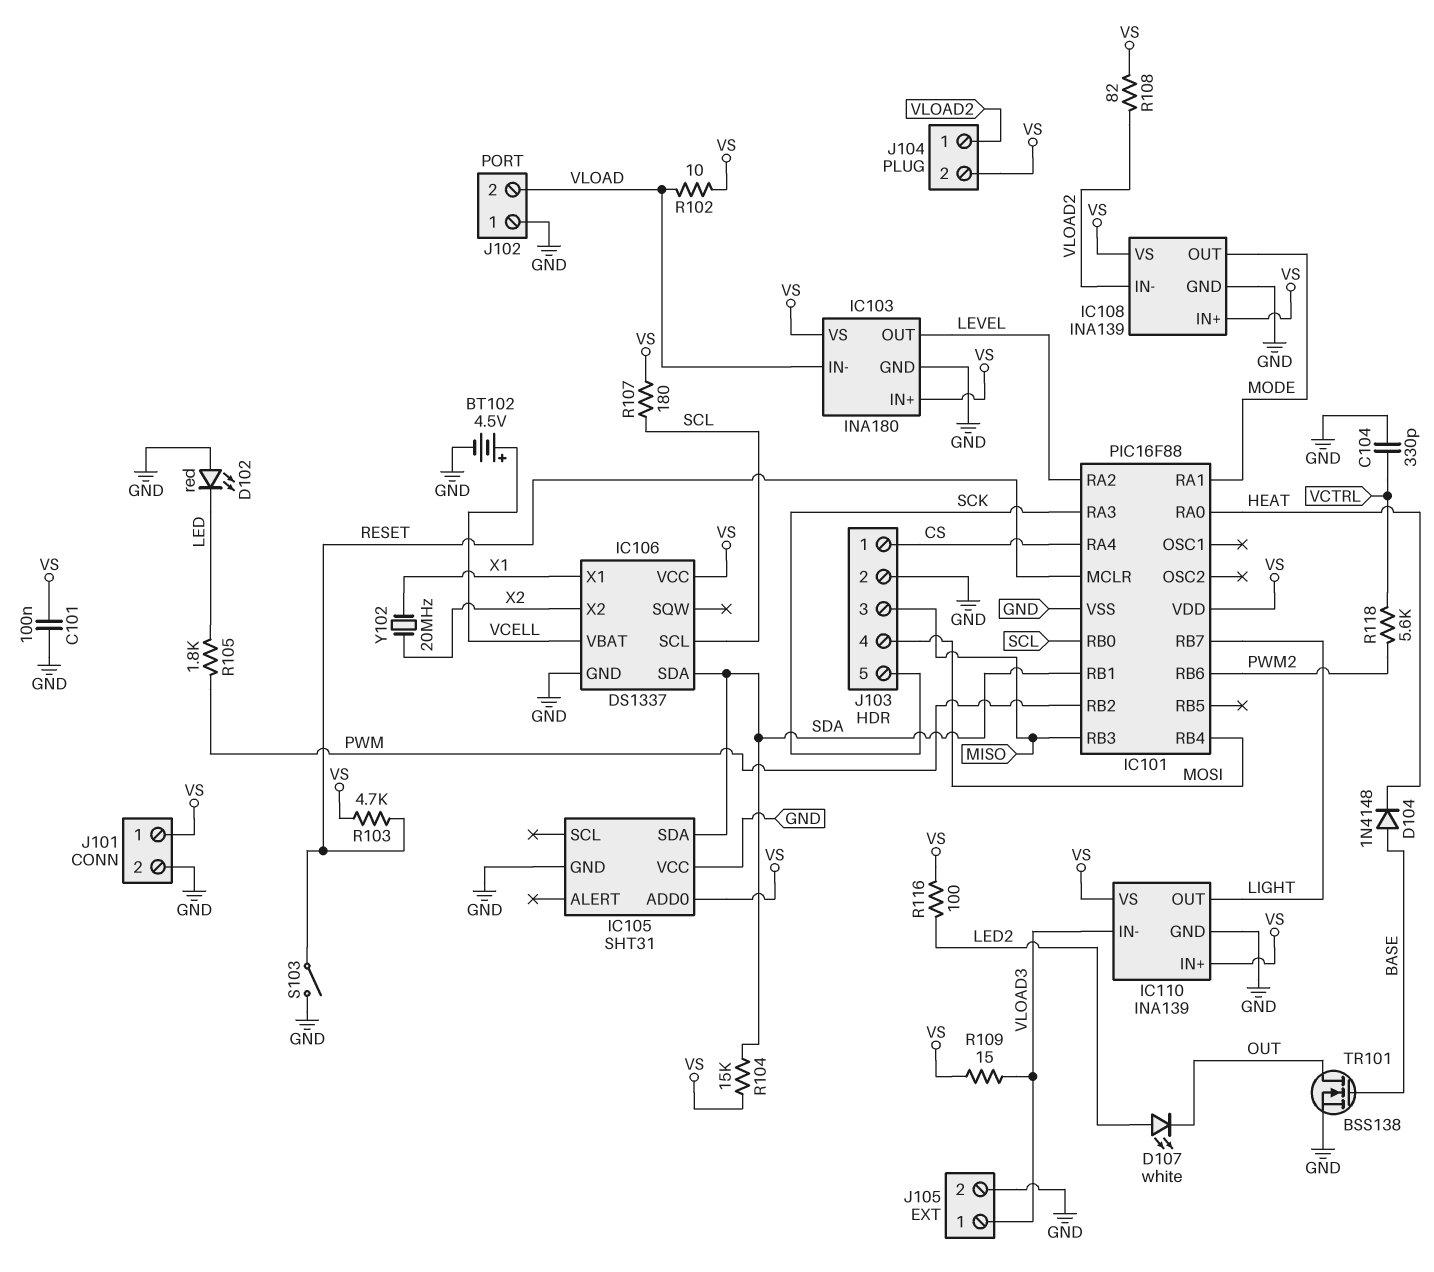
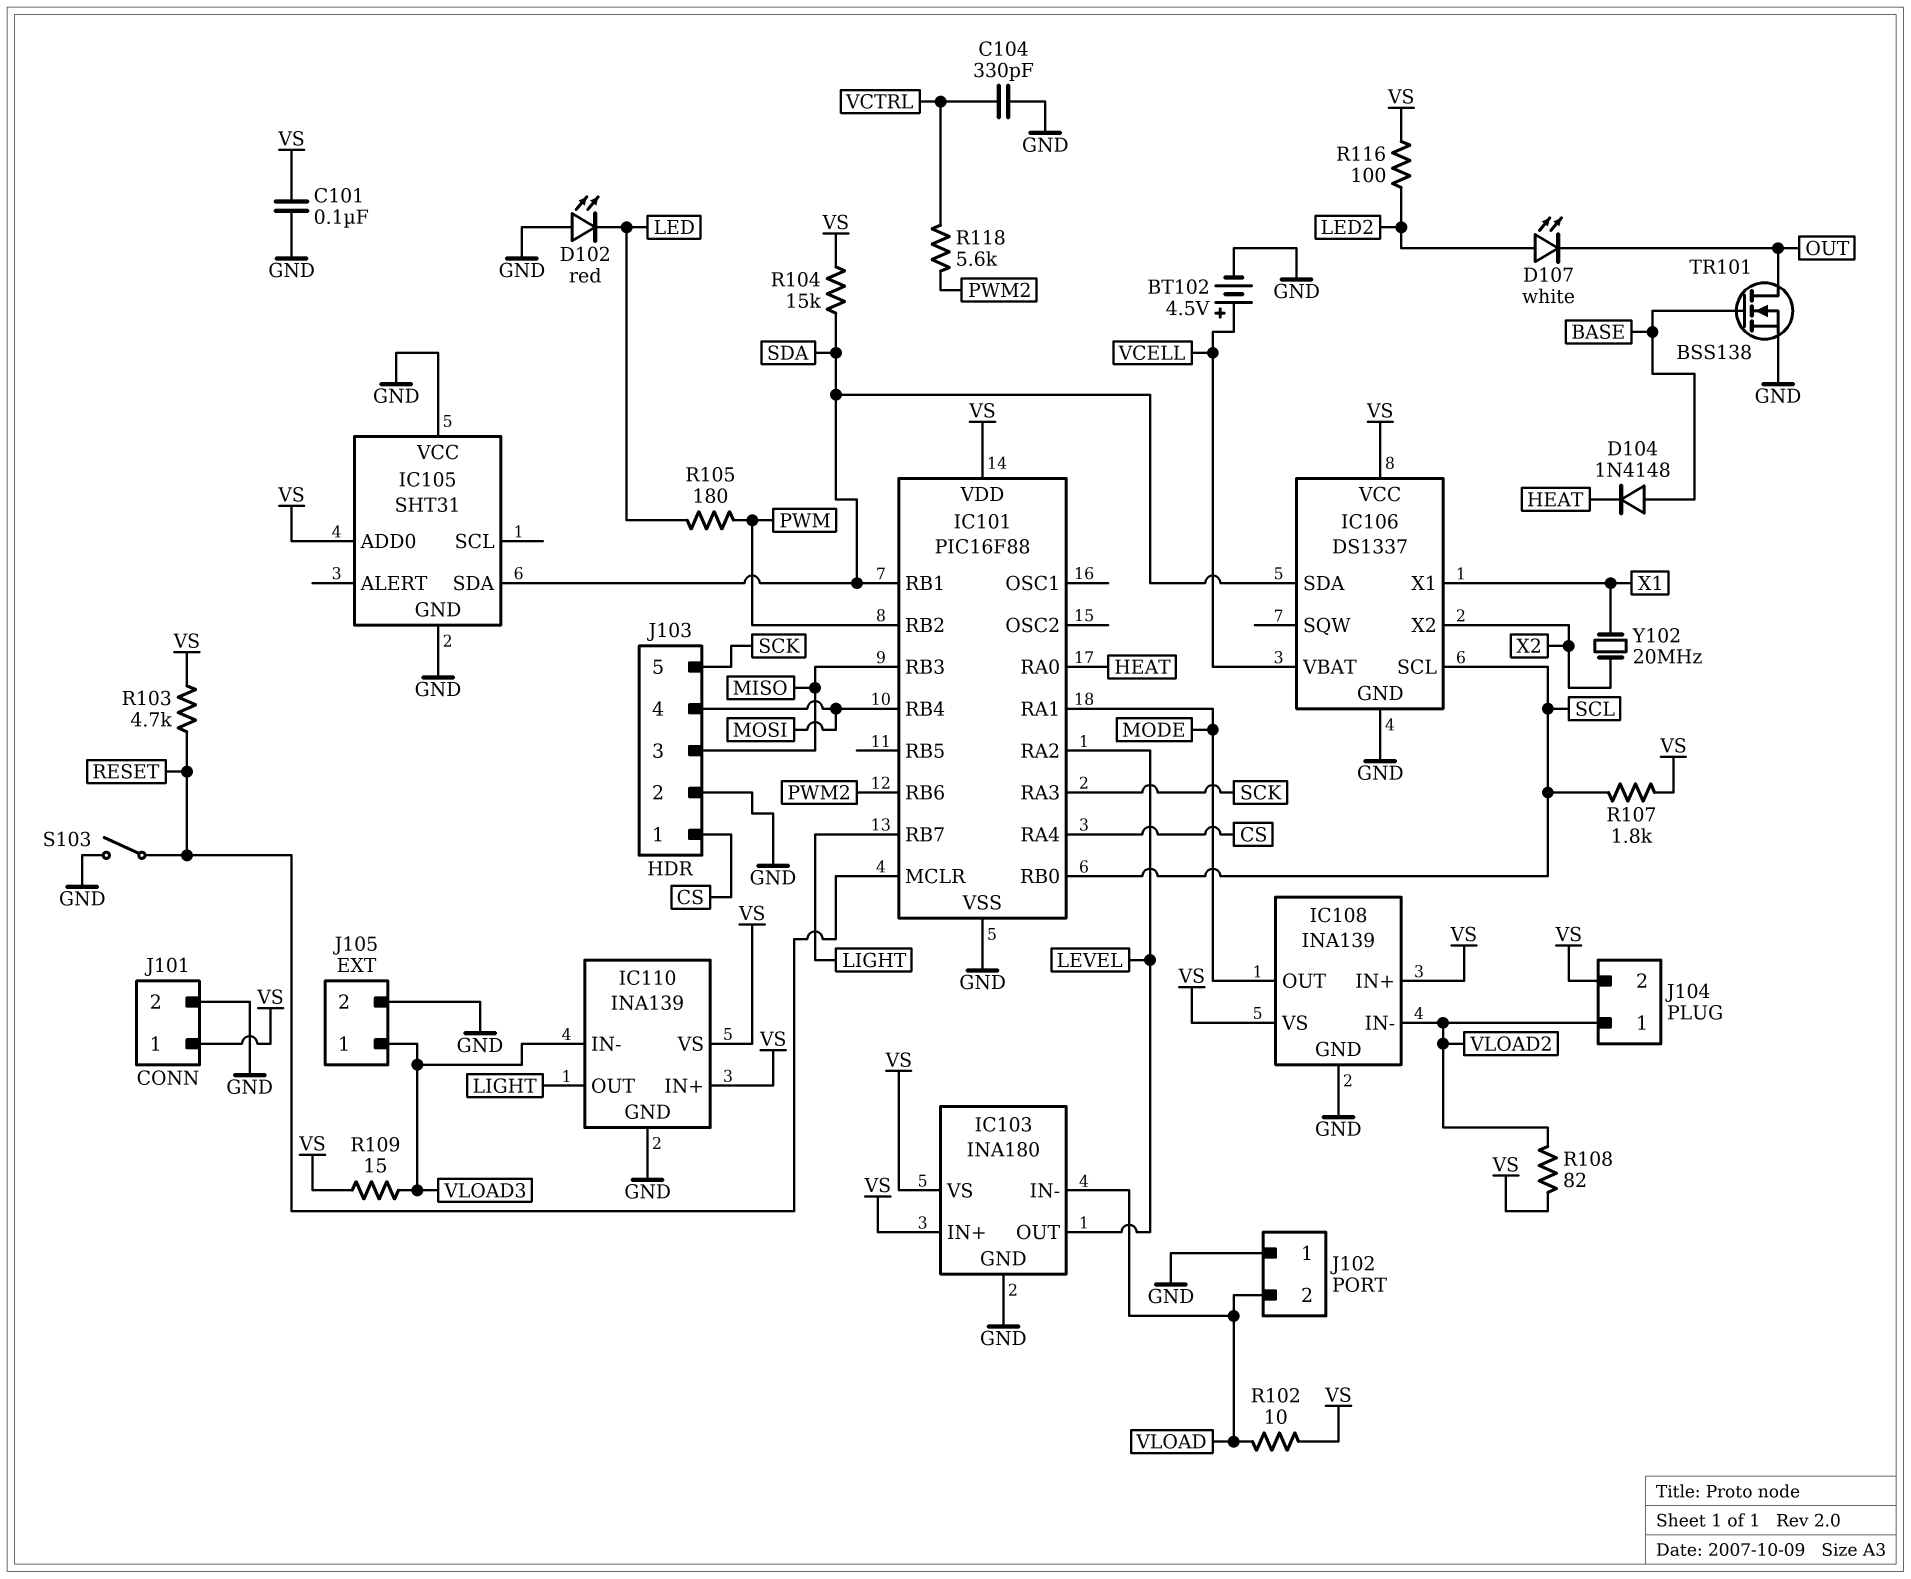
R105: 1.8k (LED, PWM) -> 180 (LED, PWM)
R107: 180 (SCL, VS) -> 1.8k (SCL, VS)

